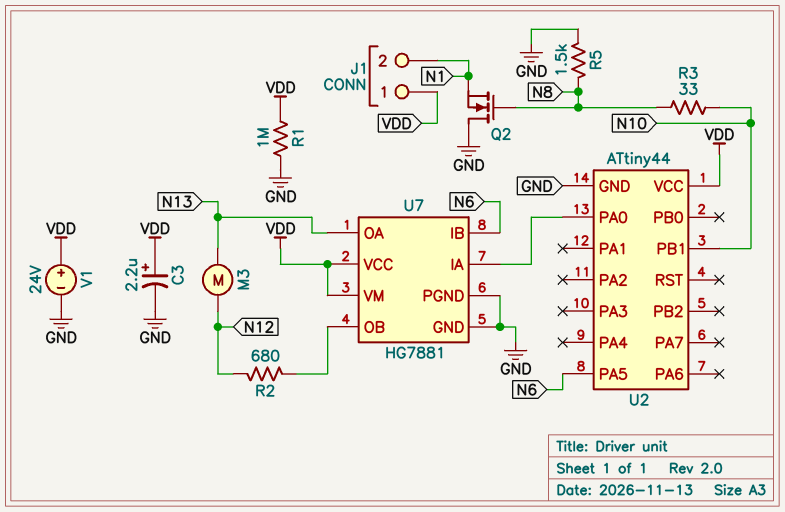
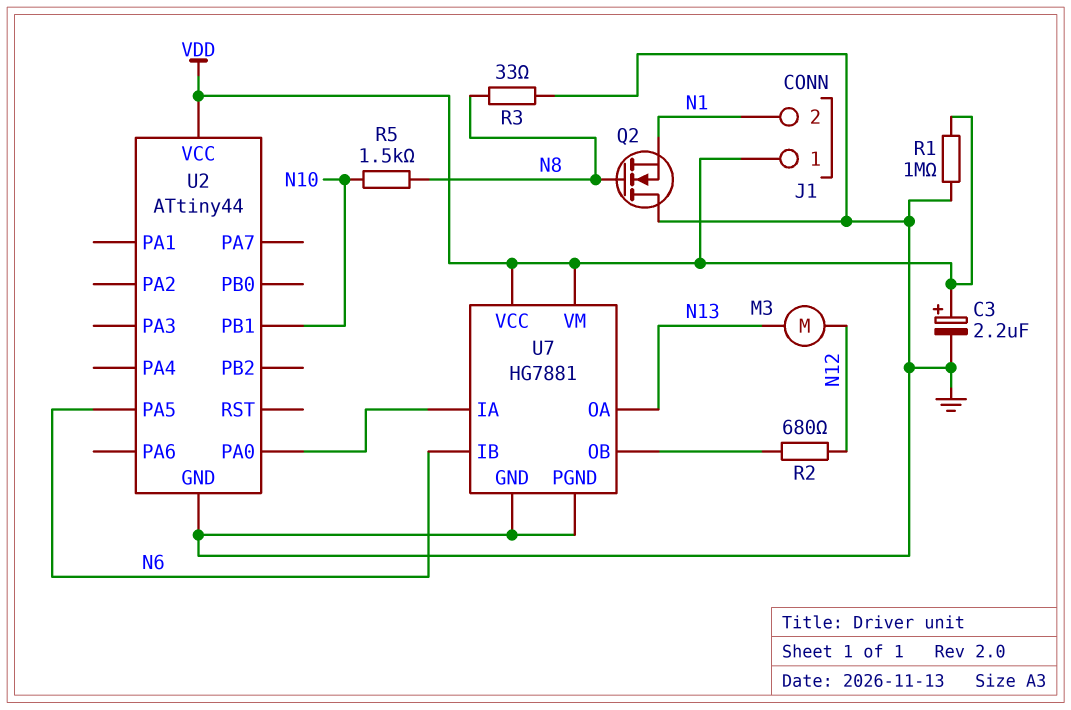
R3: 33 (N8, N10) -> 33 (GND, N8)
R5: 1.5k (GND, N8) -> 1.5k (N8, N10)
V1: 24V (plus VDD, minus GND) -> none

